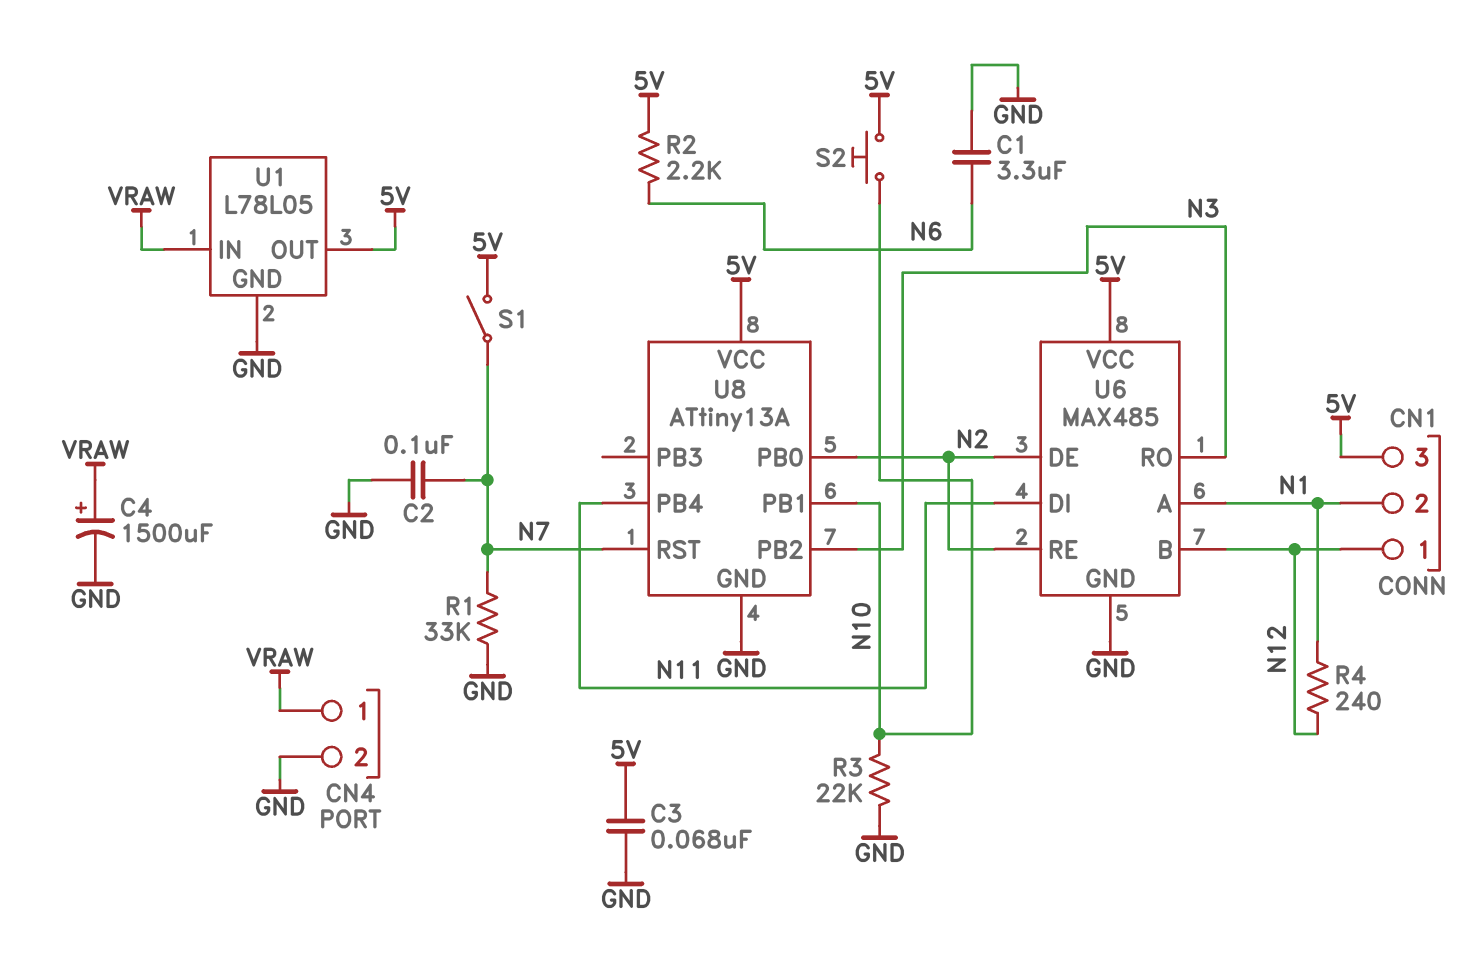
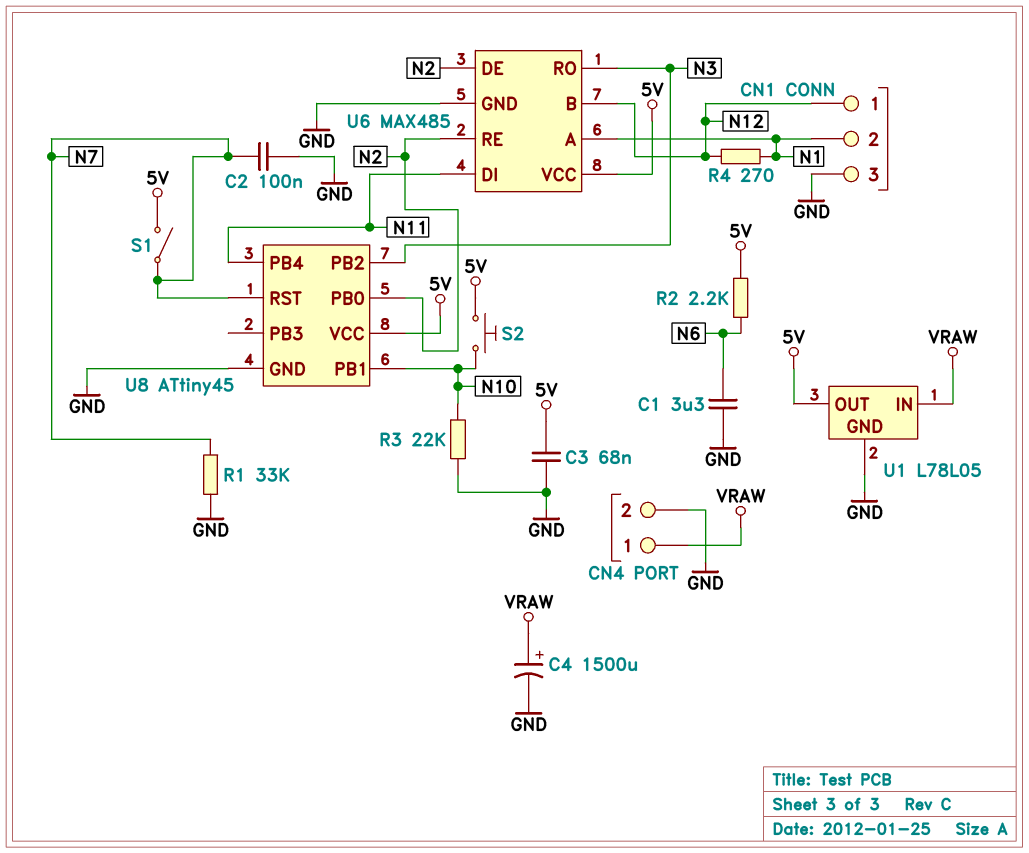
CN1 pin 3: 5V -> GND
R4: 240 (N1, N12) -> 270 (N1, N12)
U8: ATtiny13A -> ATtiny45

